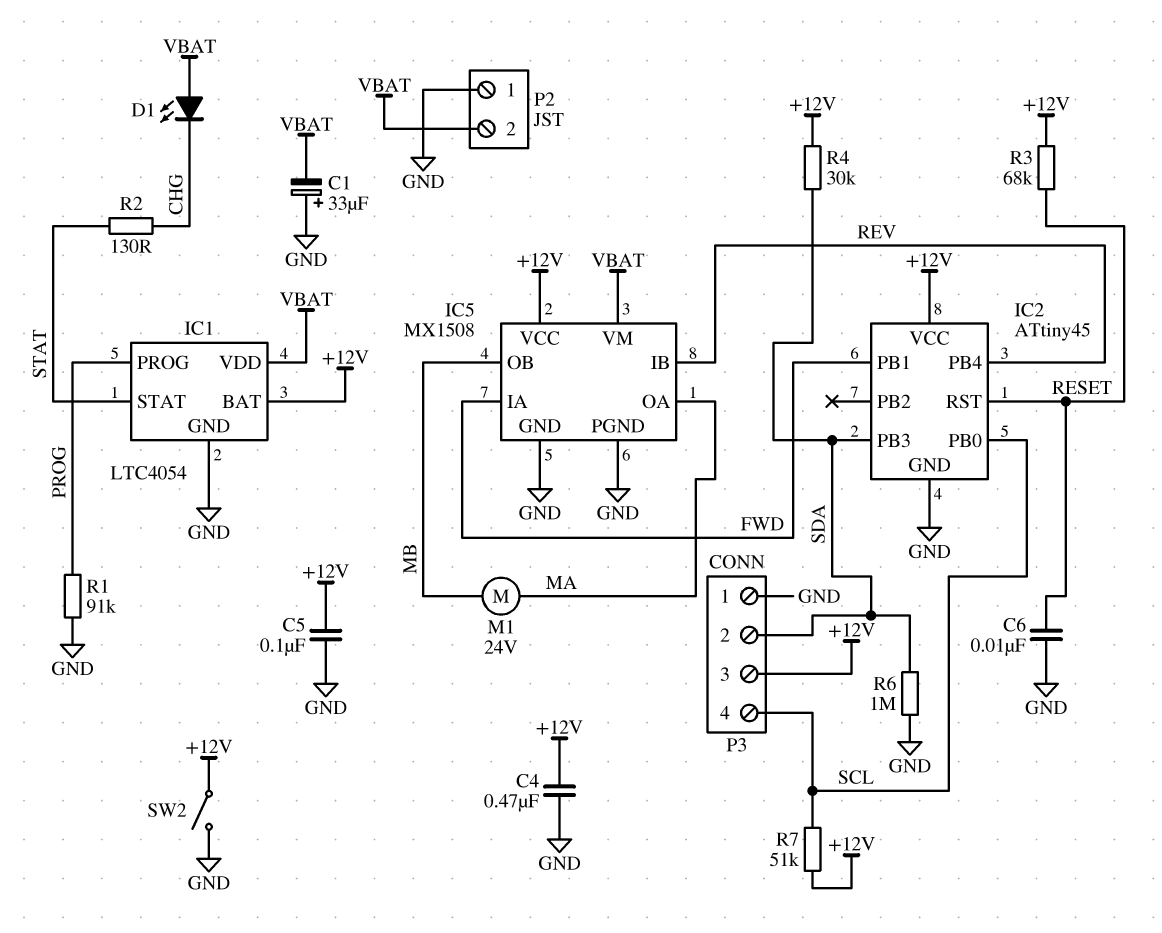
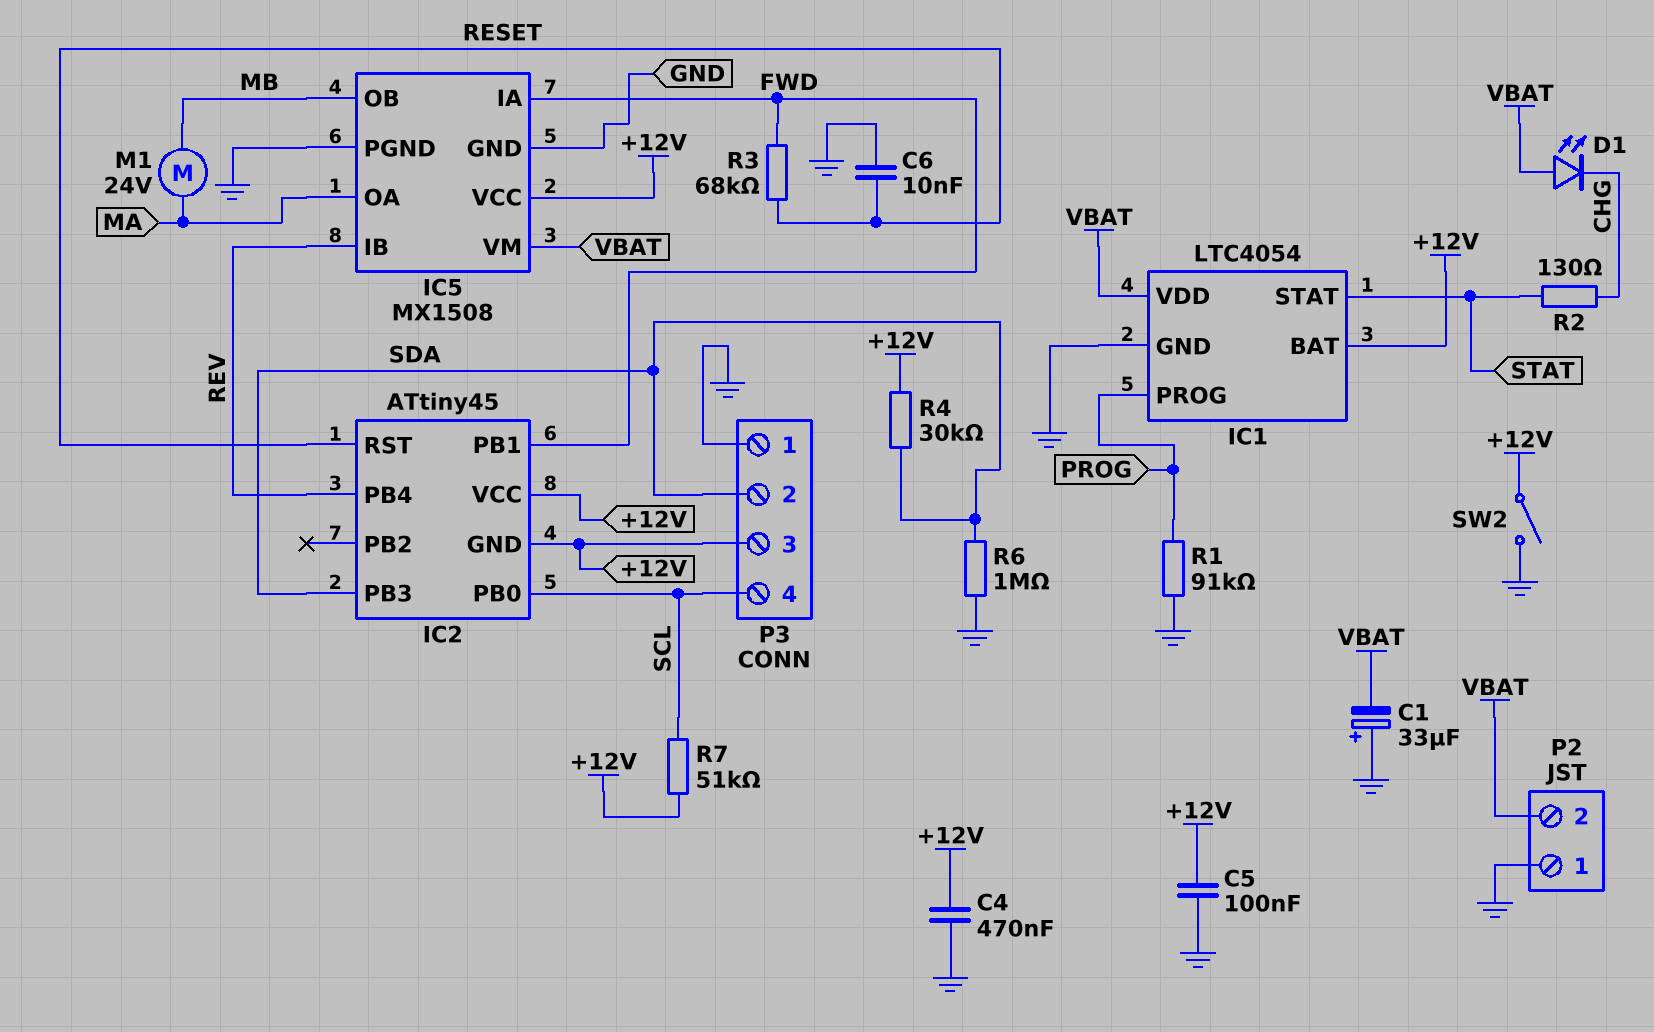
IC2 pin GND: GND -> +12V
R3: 68k (+12V, RESET) -> 68k (FWD, RESET)

